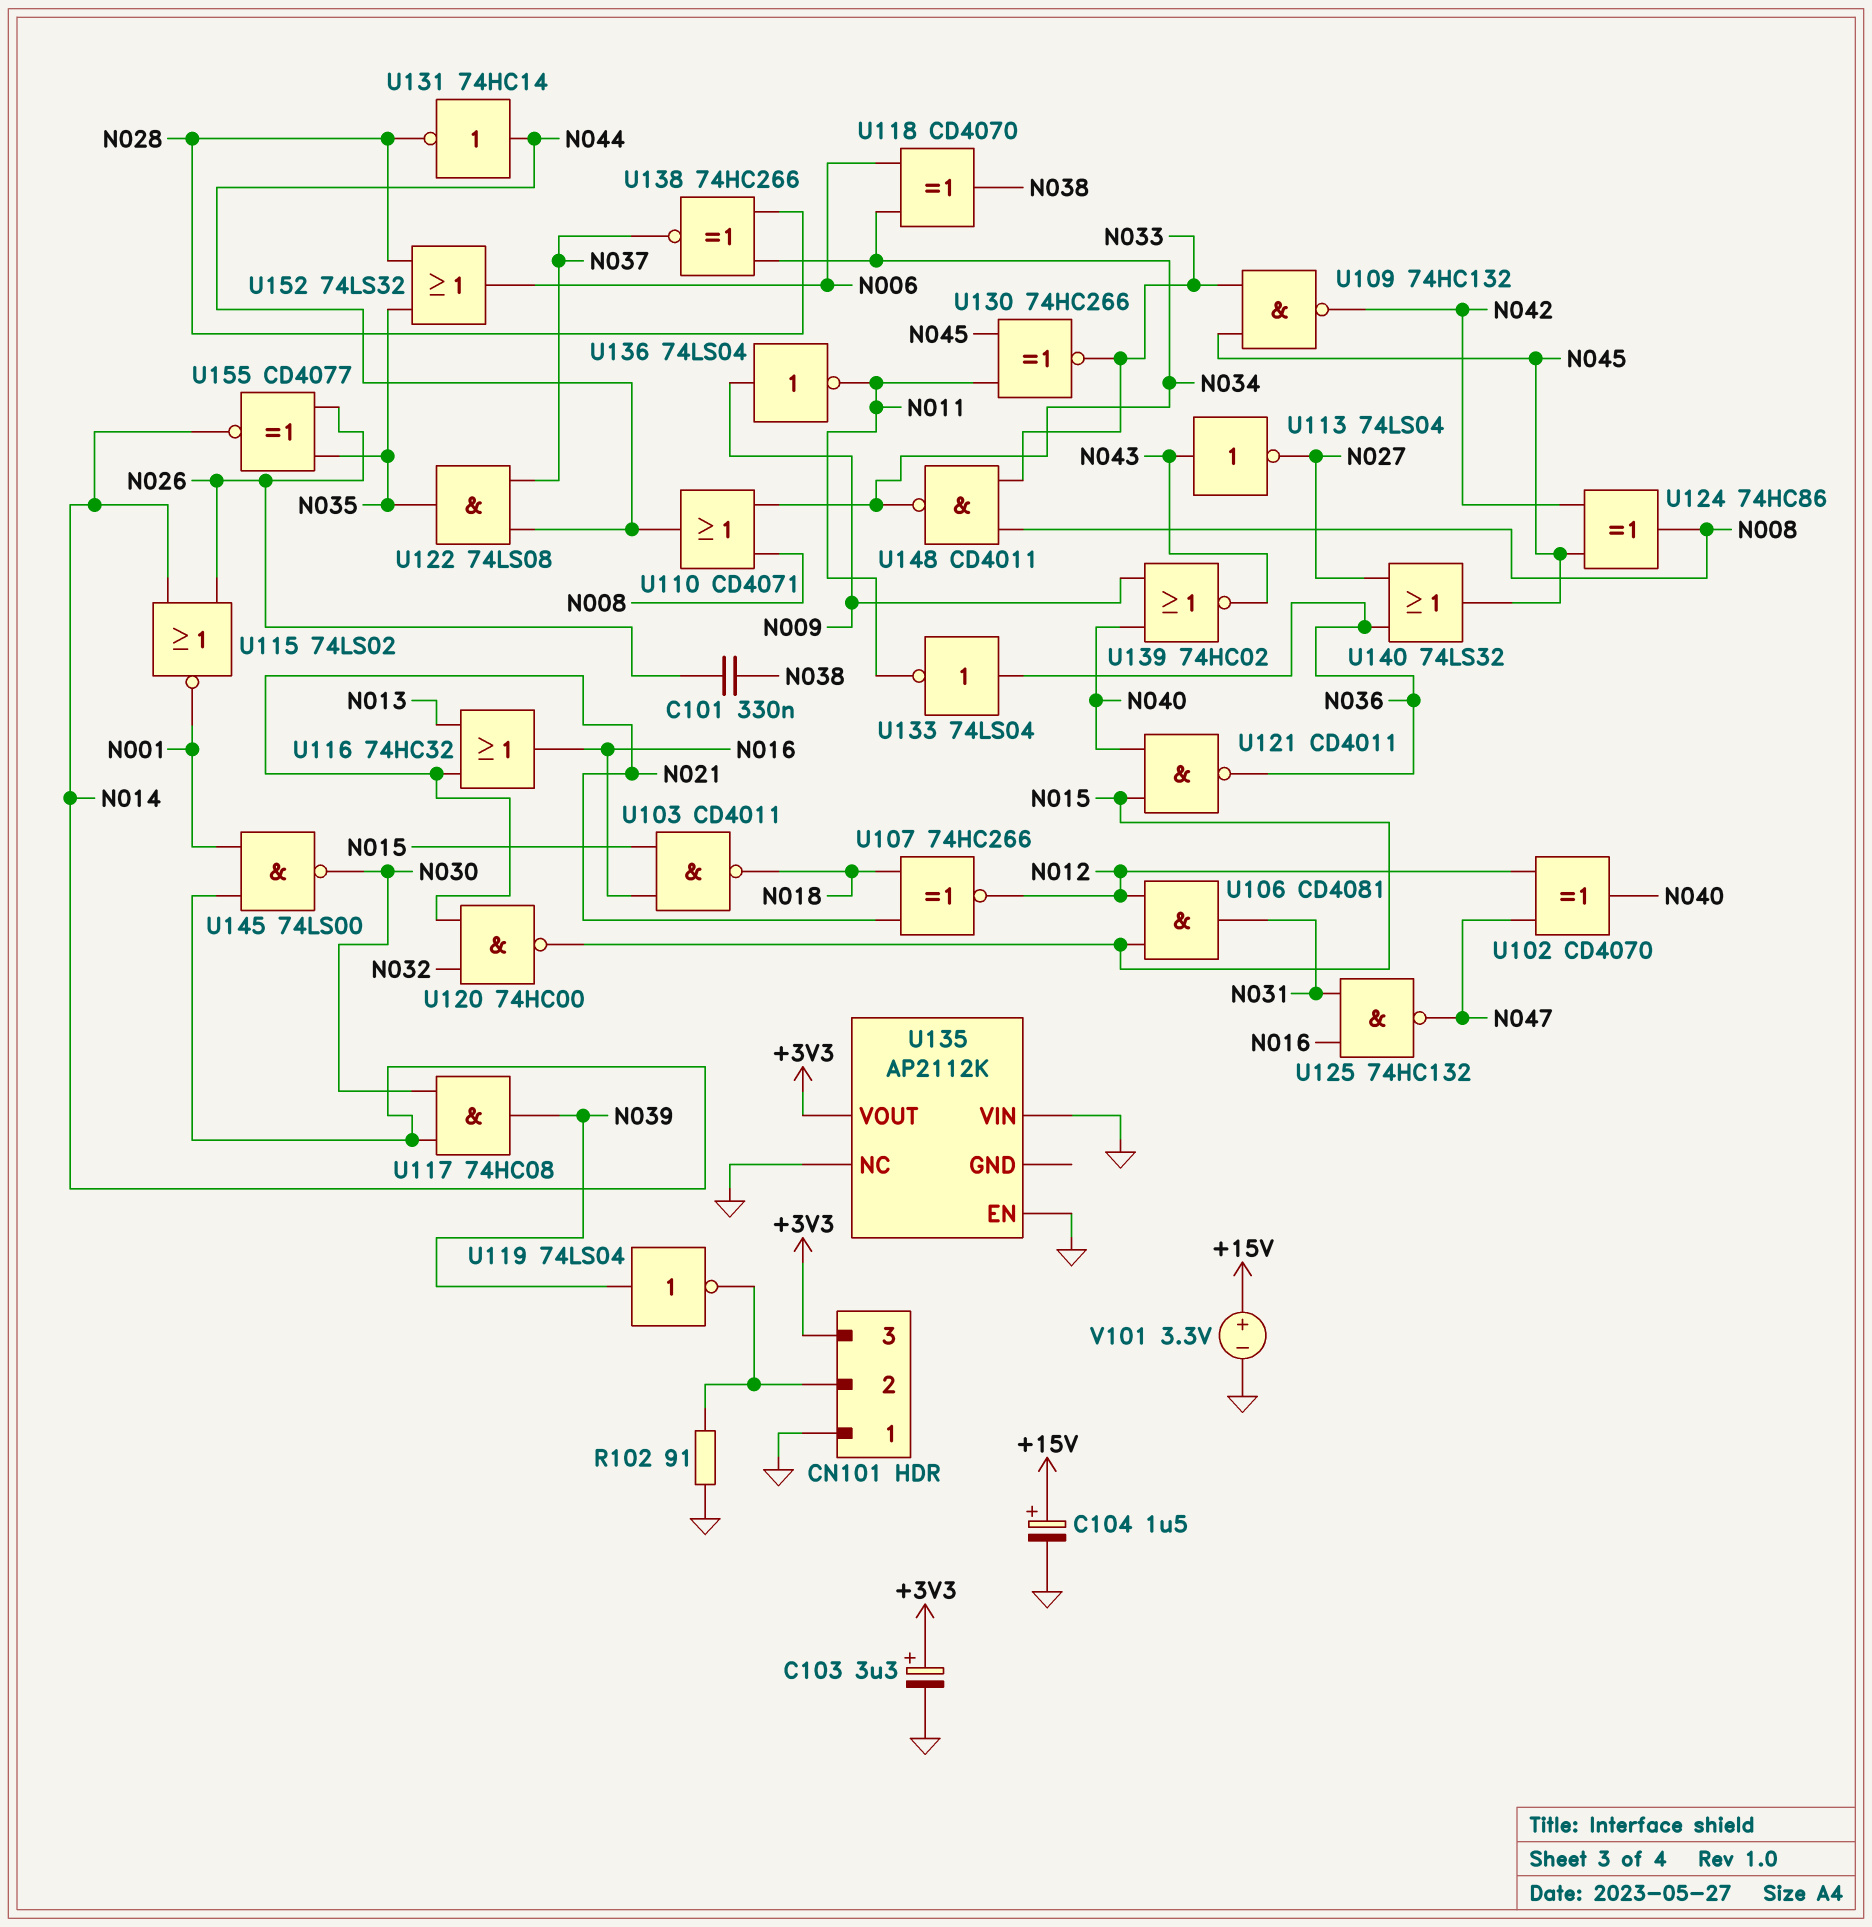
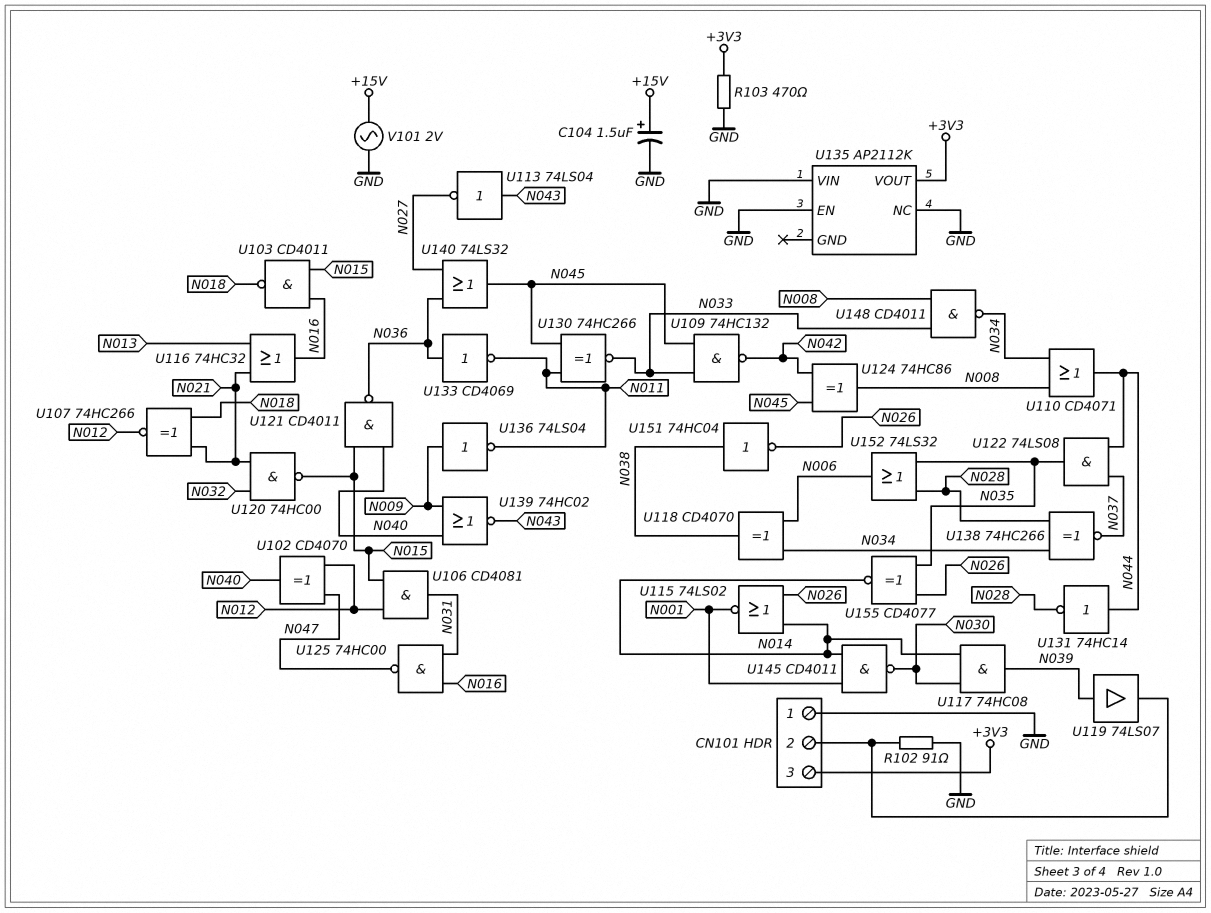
C101: 330nF (N026, N038) -> none
C103: 3.3uF (plus +3V3, minus GND) -> none
R103: none -> 470 (+3V3, GND)
U119: NOT 74LS04 (in N039, out CN101/2) -> buffer 74LS07 (in N039, out CN101/2)
U125: NAND 74HC132 (in N016, in N031, out N047) -> NAND 74HC00 (in N016, in N031, out N047)
U133: NOT 74LS04 (in N036, out N011) -> NOT CD4069 (in N036, out N011)
U145: NAND 74LS00 (in N001, in N014, out N030) -> NAND CD4011 (in N001, in N014, out N030)
U151: none -> NOT 74HC04 (in N038, out N026)
V101: 3.3V (plus +15V, minus GND) -> AC 2V (+15V, GND)

